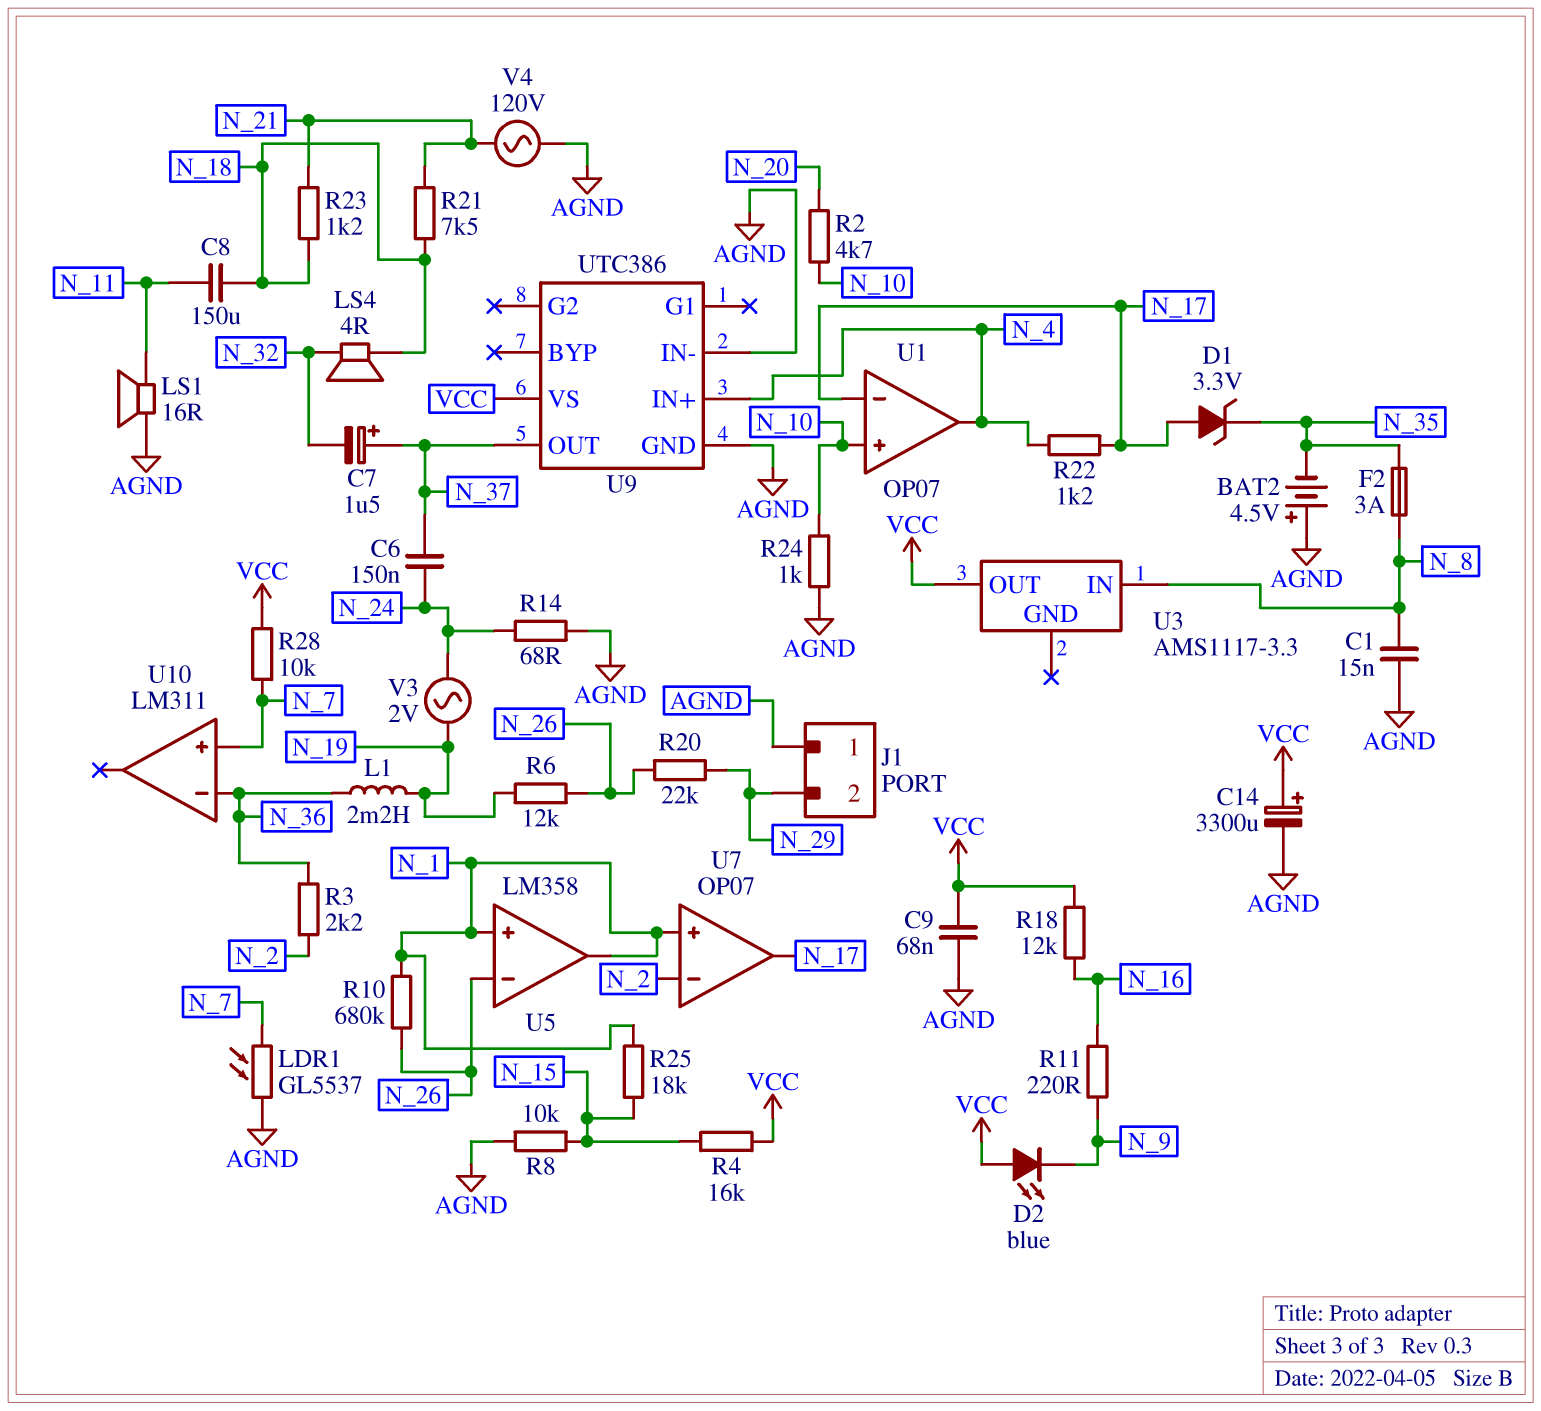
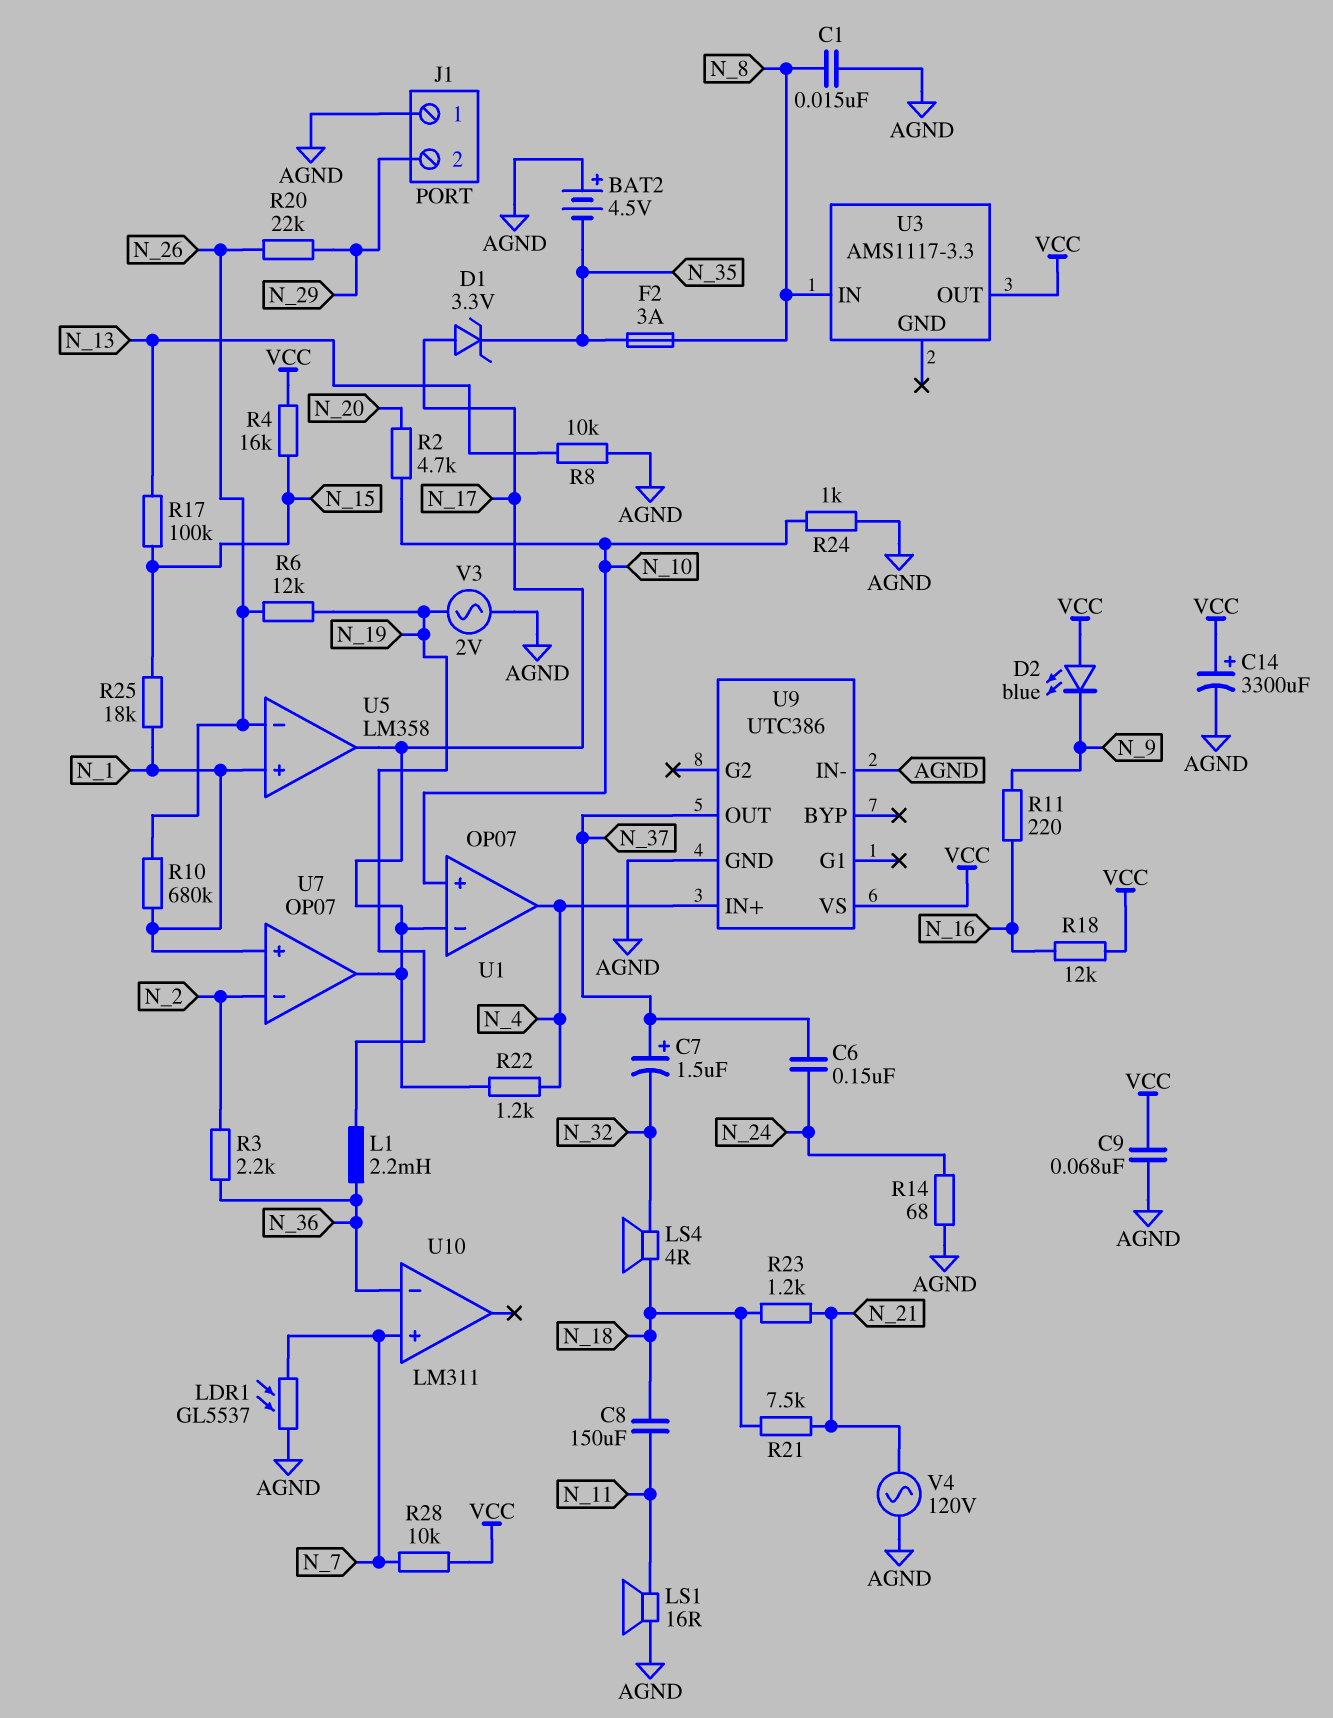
R8: 10k (AGND, N_15) -> 10k (AGND, N_13)
R17: none -> 100k (N_13, N_15)
U5 pin out: N_1 -> N_17
V3: AC 2V (N_19, N_24) -> AC 2V (AGND, N_19)

